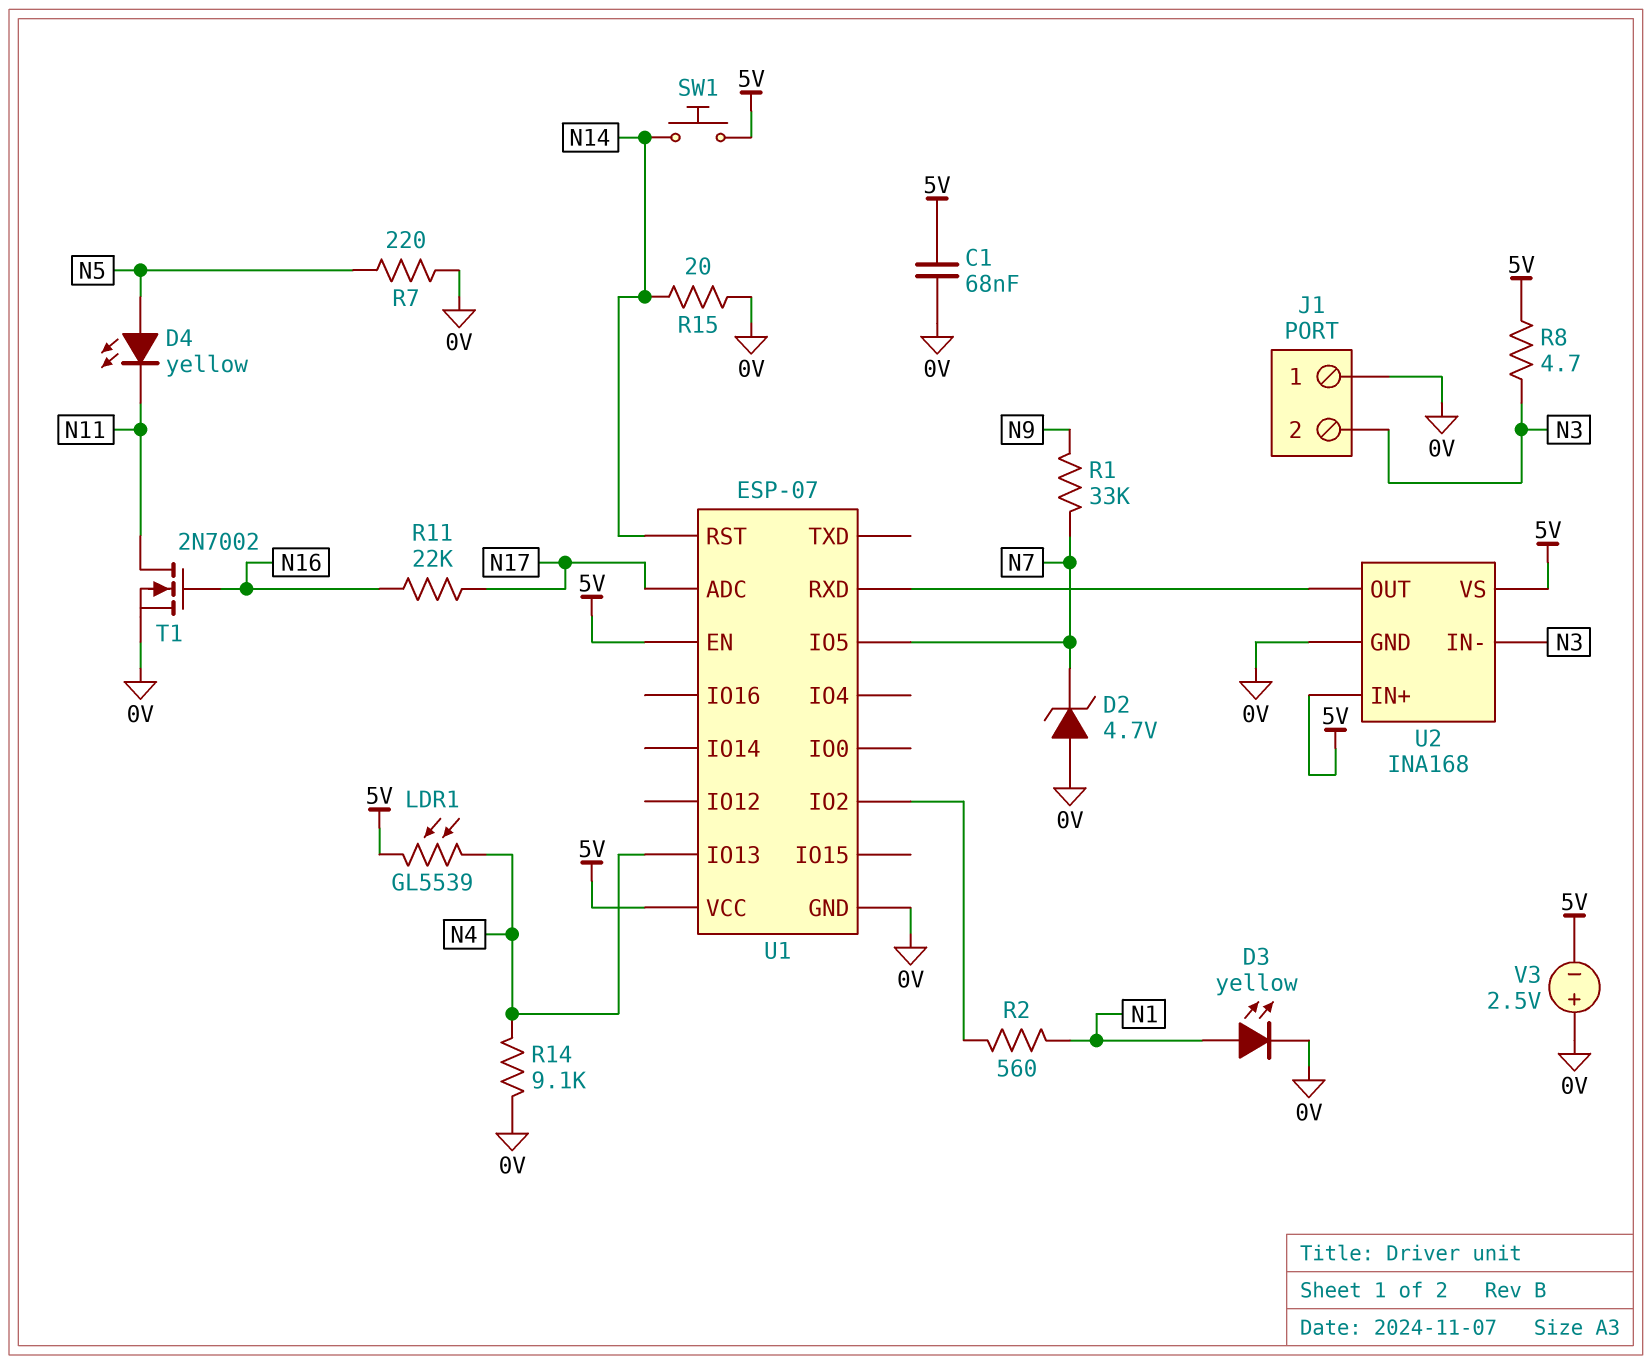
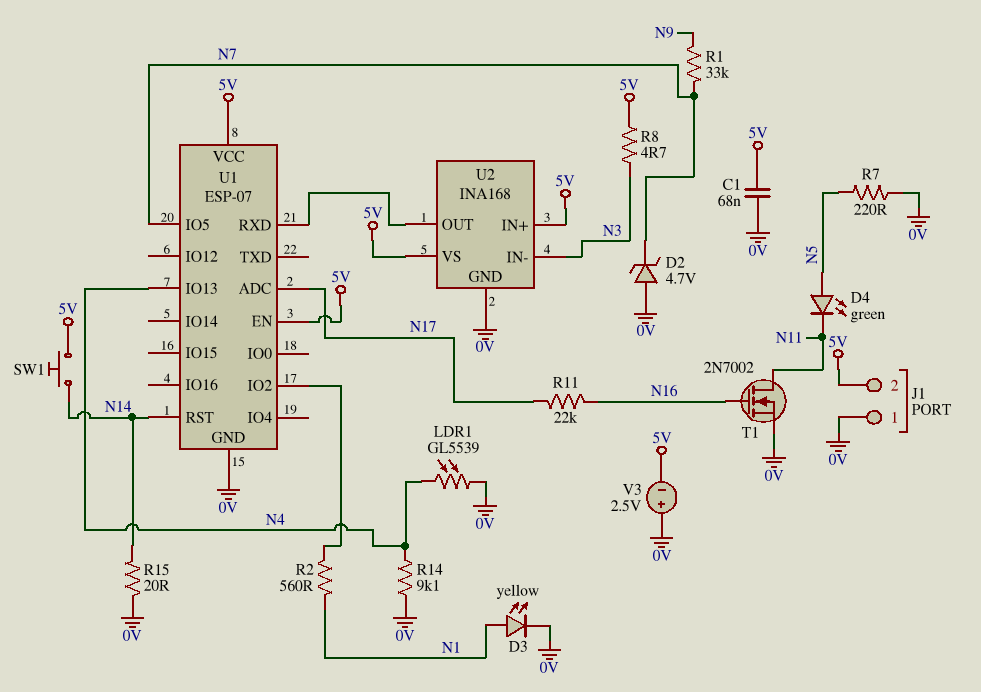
D4: LED yellow (A N5, K N11) -> LED green (A N5, K N11)
J1 pin 2: N3 -> 5V
LDR1: GL5539 (5V, N4) -> GL5539 (0V, N4)

